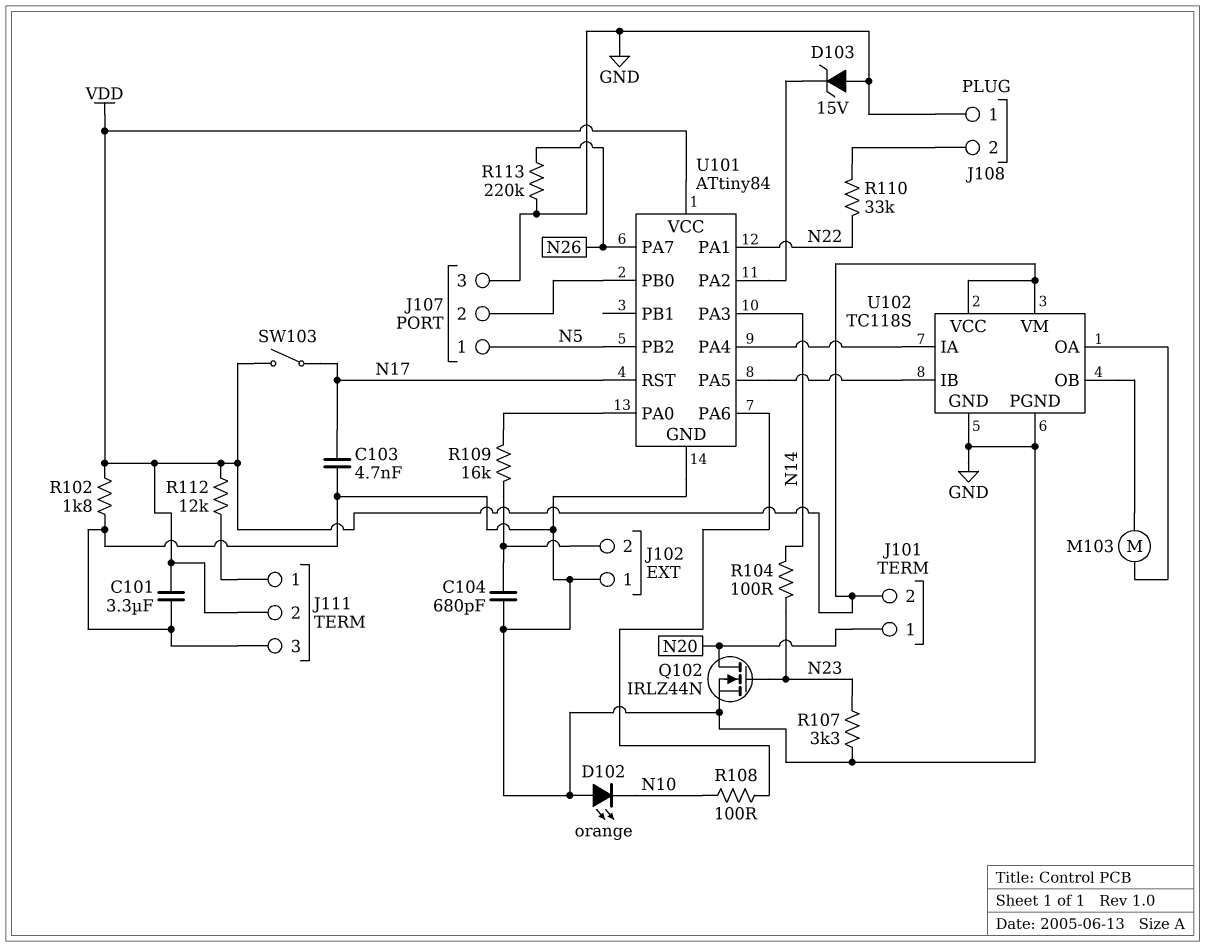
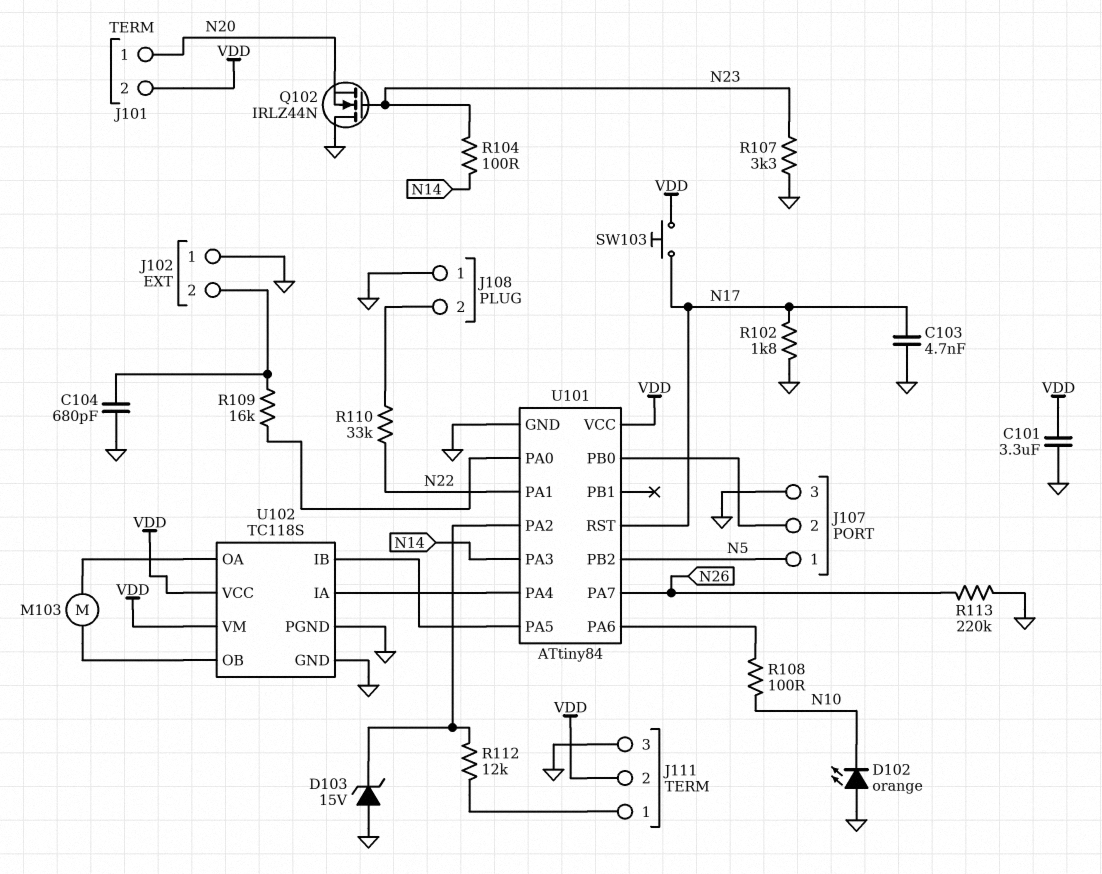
Q102: NMOS IRLZ44N (G N23, D N20, S GND) -> NMOS IRLZ44N (G N23, D GND, S N20)
R102: 1.8k (GND, VDD) -> 1.8k (GND, N17)
R112: 12k (J111/1, VDD) -> 12k (J111/1, U101/PA2)
SW103: switch (N17, VDD) -> button (N17, VDD)

